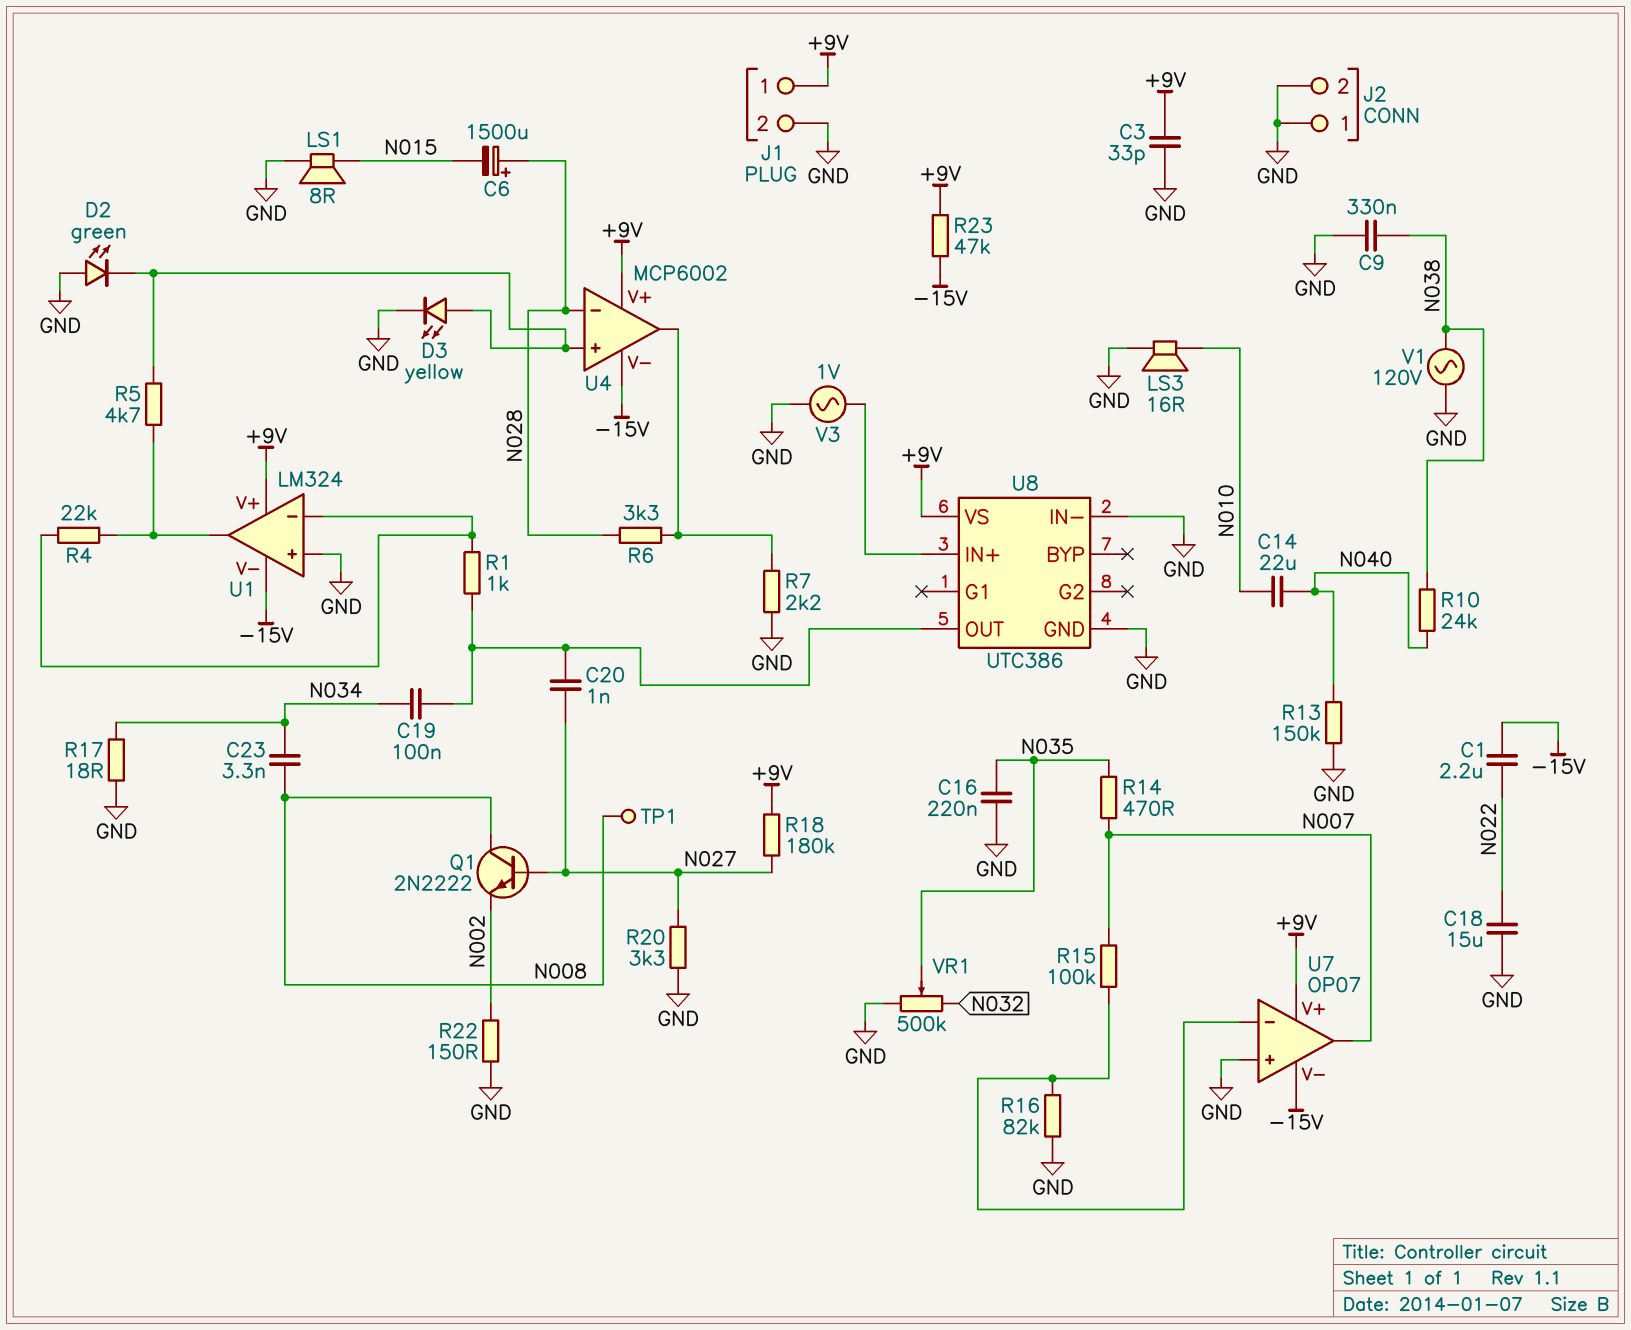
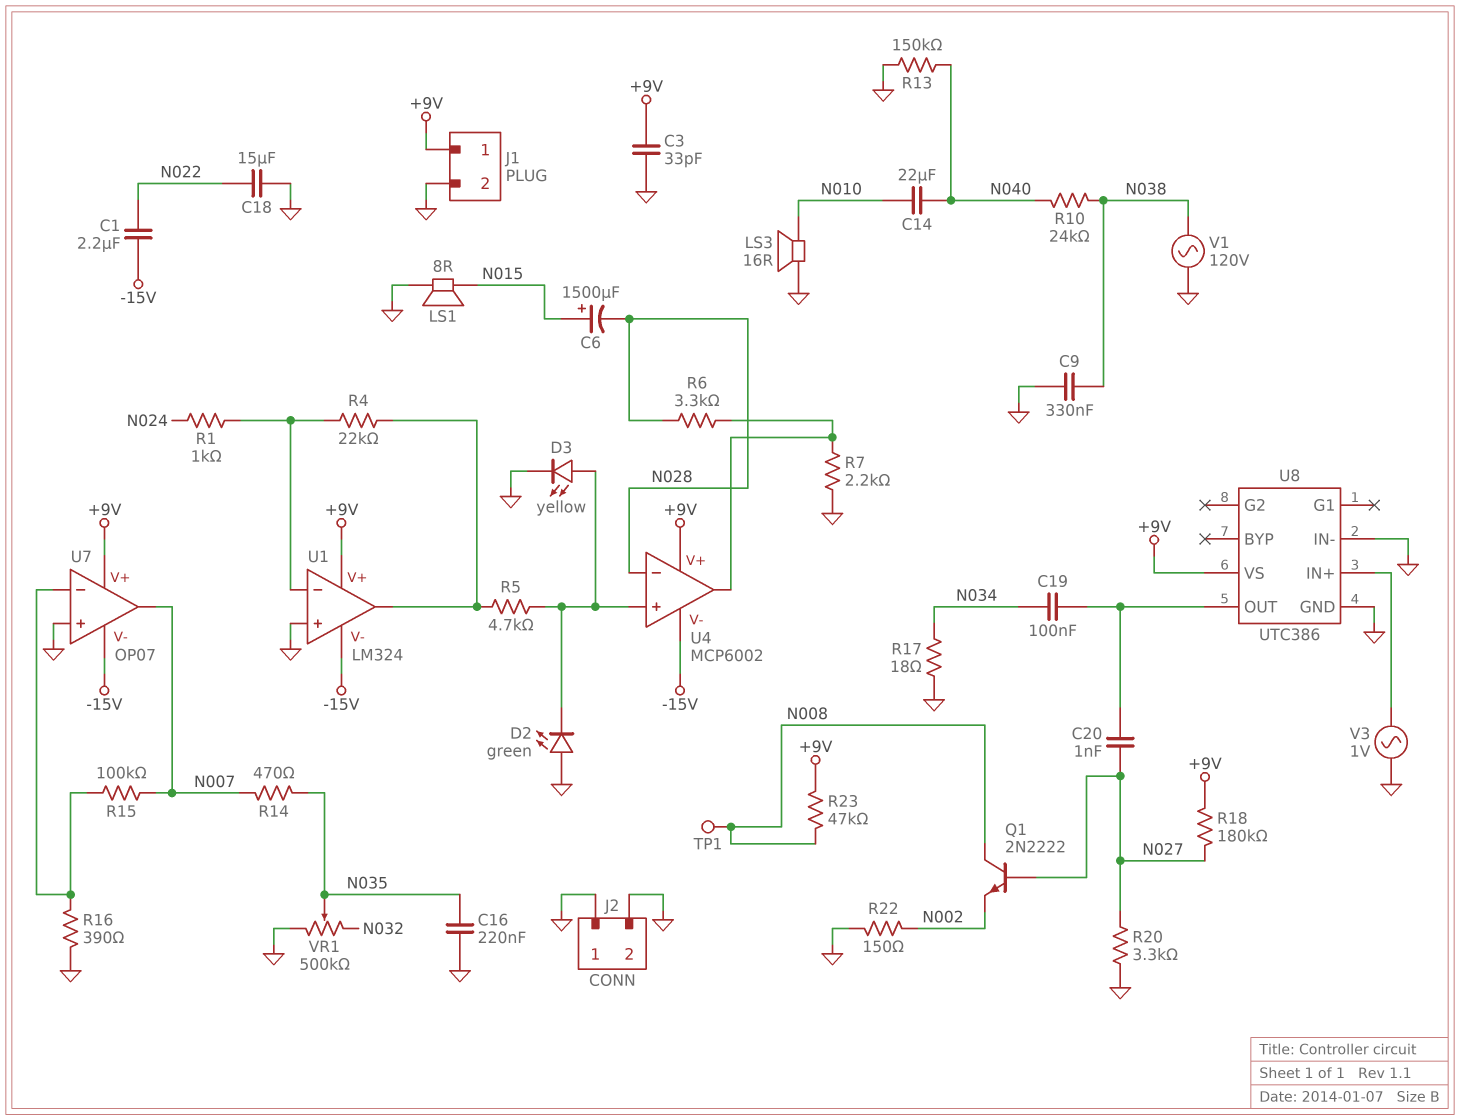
C6: 1500uF (plus N028, minus N015) -> 1500uF (plus N015, minus N028)
C23: 3.3nF (N008, N034) -> none
R1: 1k (U1/in-, U8/OUT) -> 1k (N024, U1/in-)
R16: 82k (GND, U7/in-) -> 390 (GND, U7/in-)
R23: 47k (+9V, -15V) -> 47k (+9V, N008)

